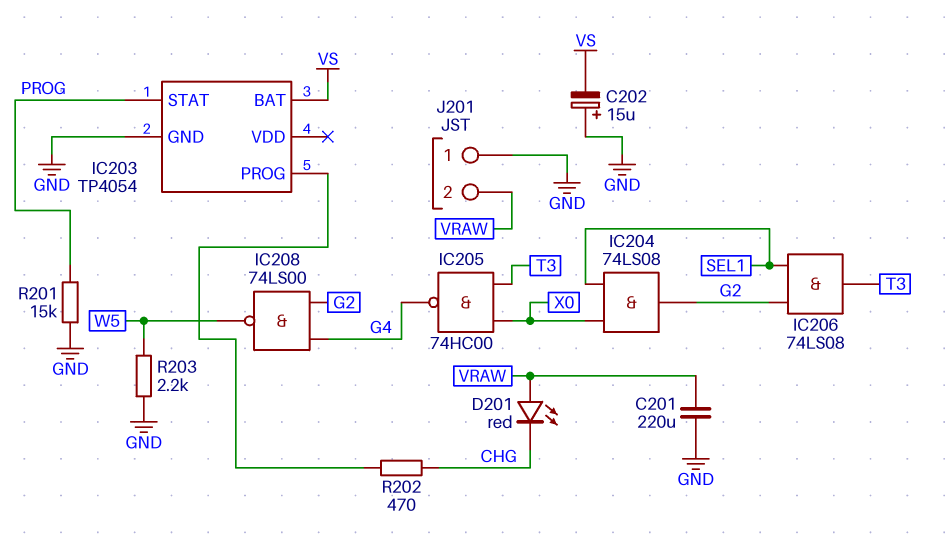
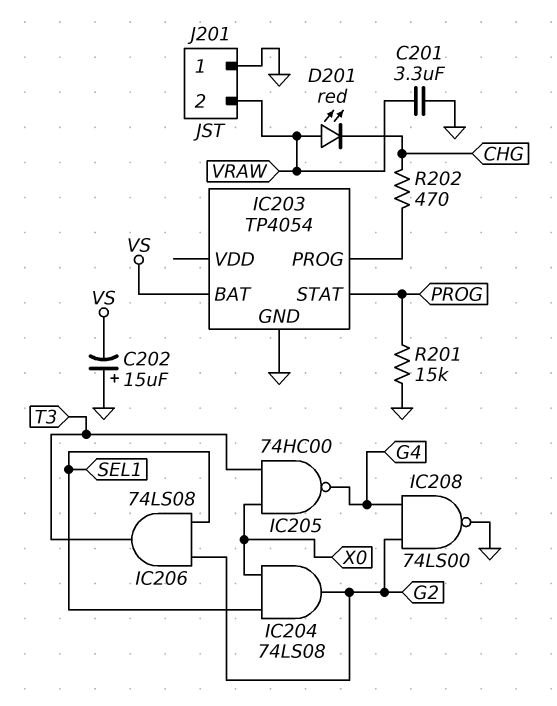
C201: 220uF (GND, VRAW) -> 3.3uF (GND, VRAW)
IC208: NAND 74LS00 (in G2, in G4, out W5) -> NAND 74LS00 (in G2, in G4, out GND)
R203: 2.2k (GND, W5) -> none

